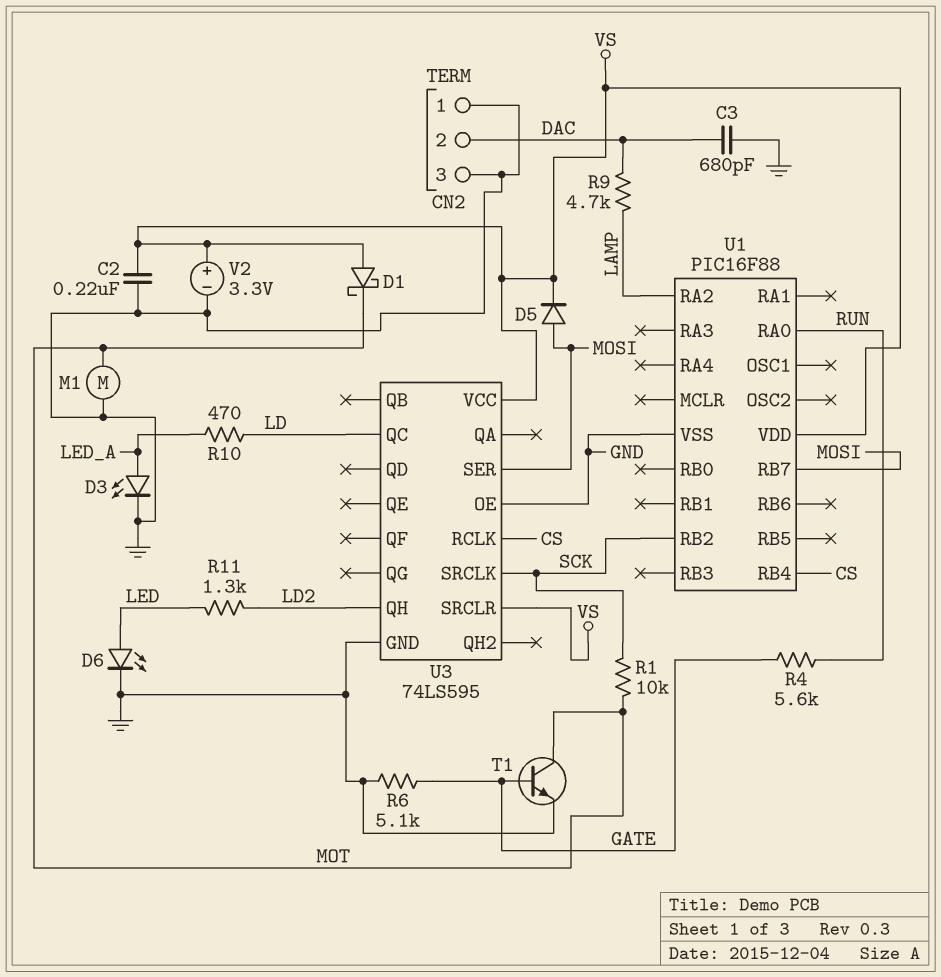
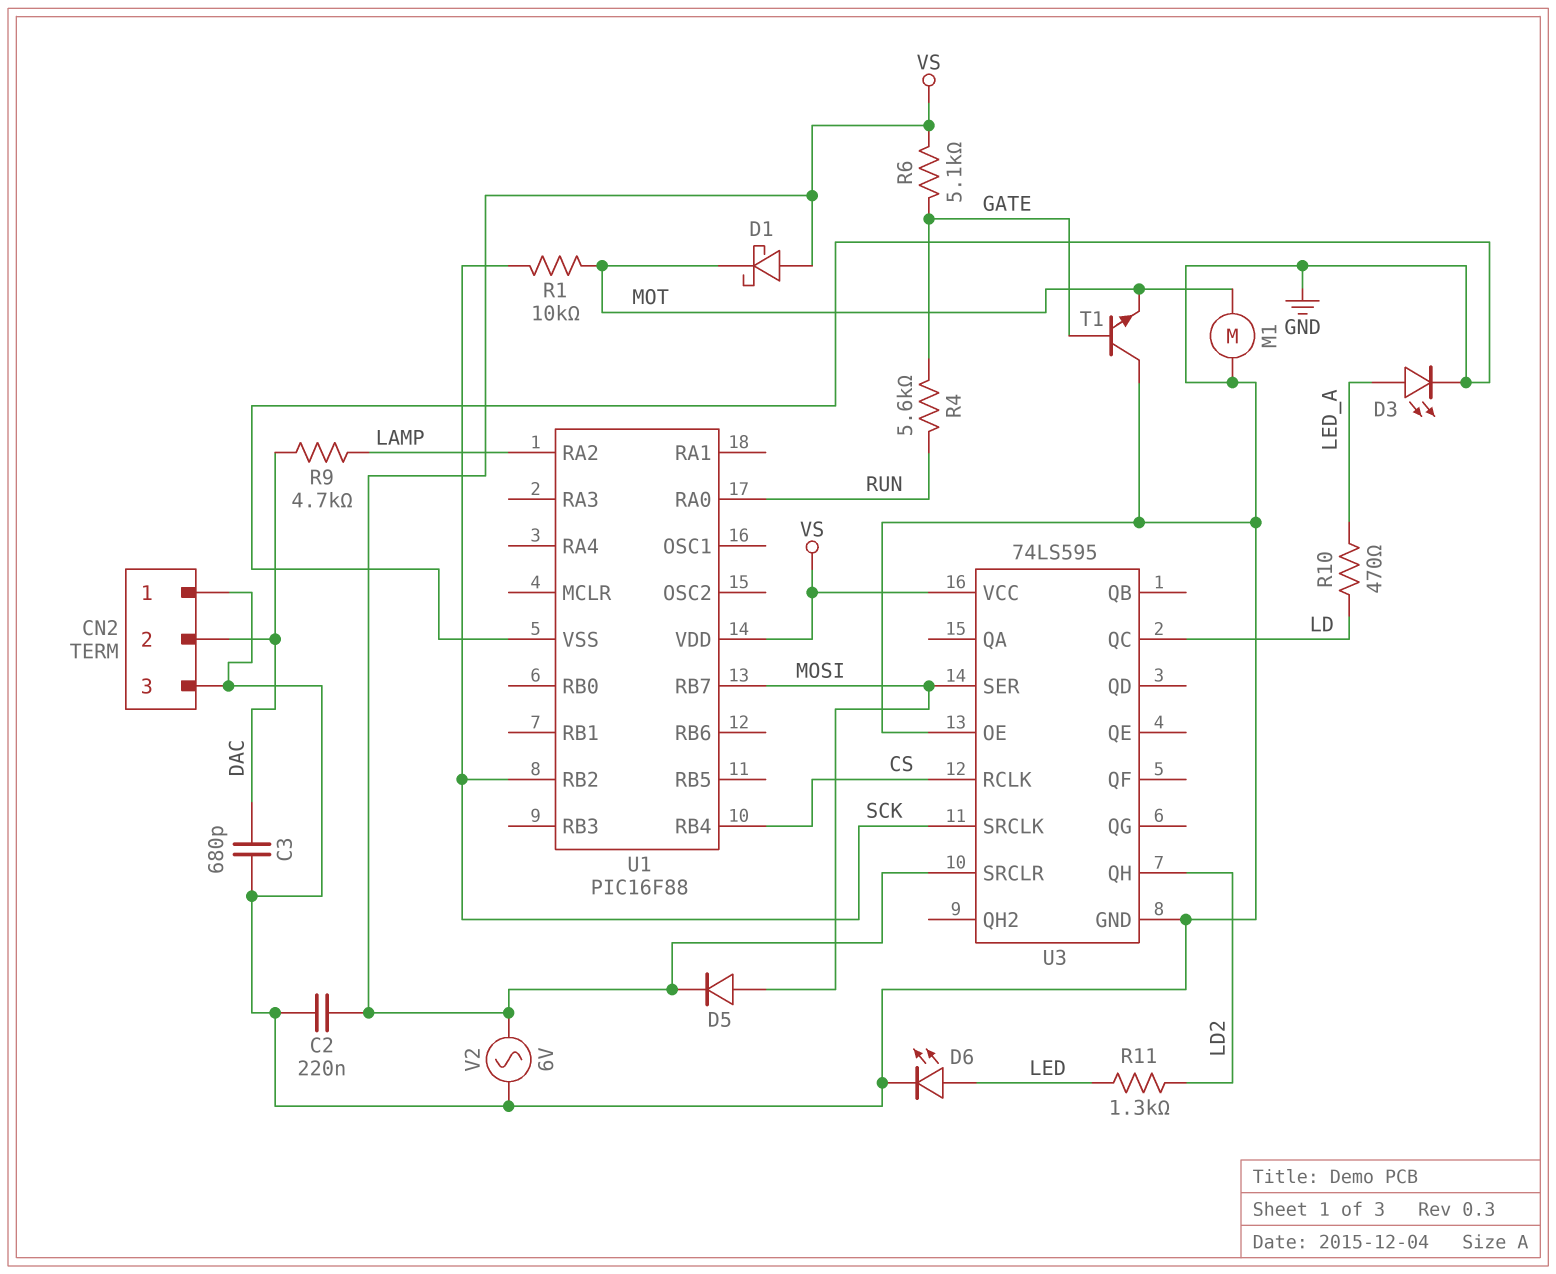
R6: 5.1k (GATE, GND) -> 5.1k (GATE, VS)
T1: NPN (B GATE, C MOT, E GND) -> NPN (B GATE, C GND, E MOT)
V2: 3.3V (plus VS, minus GND) -> AC 6V (GND, VS)

